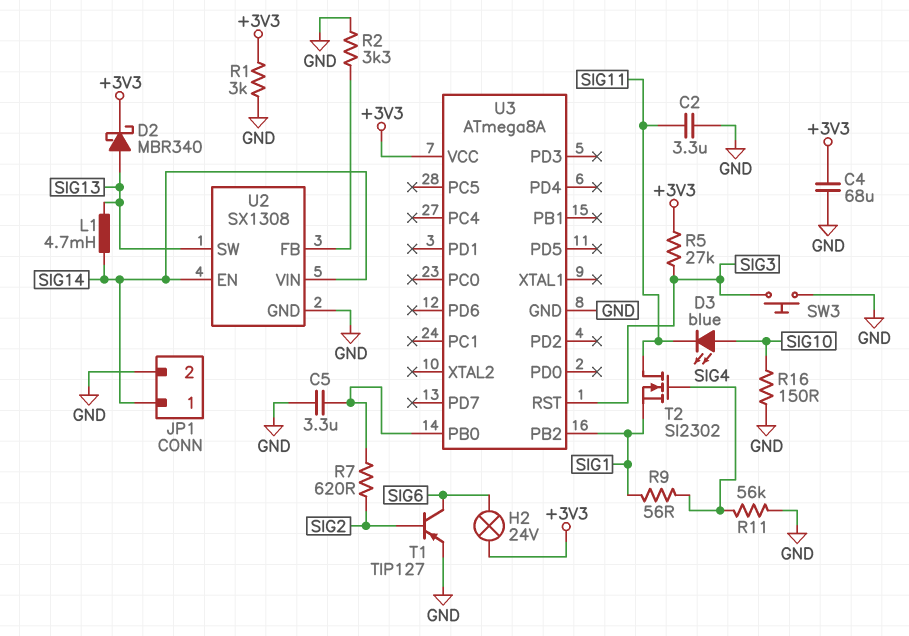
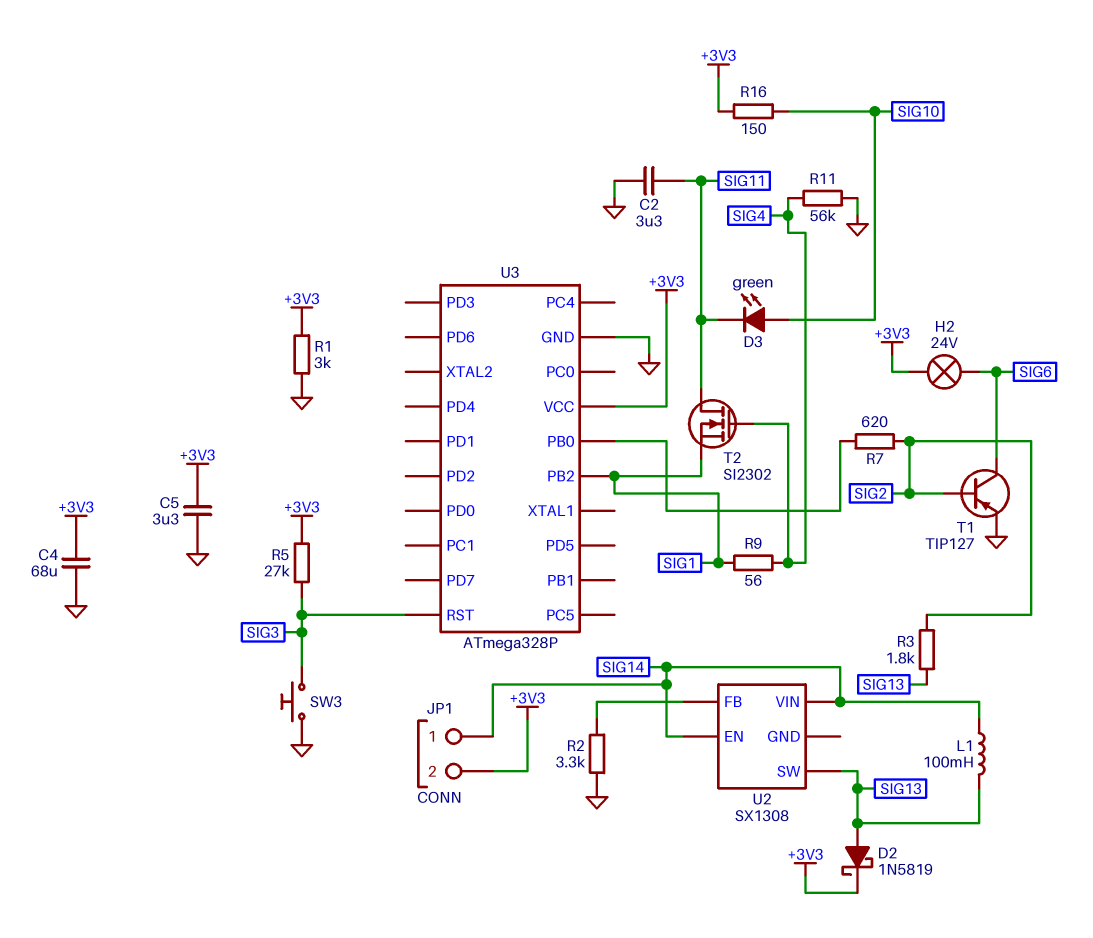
C5: 3.3uF (GND, U3/PB0) -> 3.3uF (+3V3, GND)
D2: schottky MBR340 (A SIG13, K +3V3) -> schottky 1N5819 (A SIG13, K +3V3)
D3: LED blue (A SIG10, K SIG11) -> LED green (A SIG10, K SIG11)
JP1 pin 2: GND -> +3V3
L1: 4.7mH (SIG13, SIG14) -> 100mH (SIG13, SIG14)
R3: none -> 1.8k (SIG2, SIG13)
R16: 150 (GND, SIG10) -> 150 (+3V3, SIG10)
U2 pin GND: GND -> none
U3: ATmega8A -> ATmega328P

